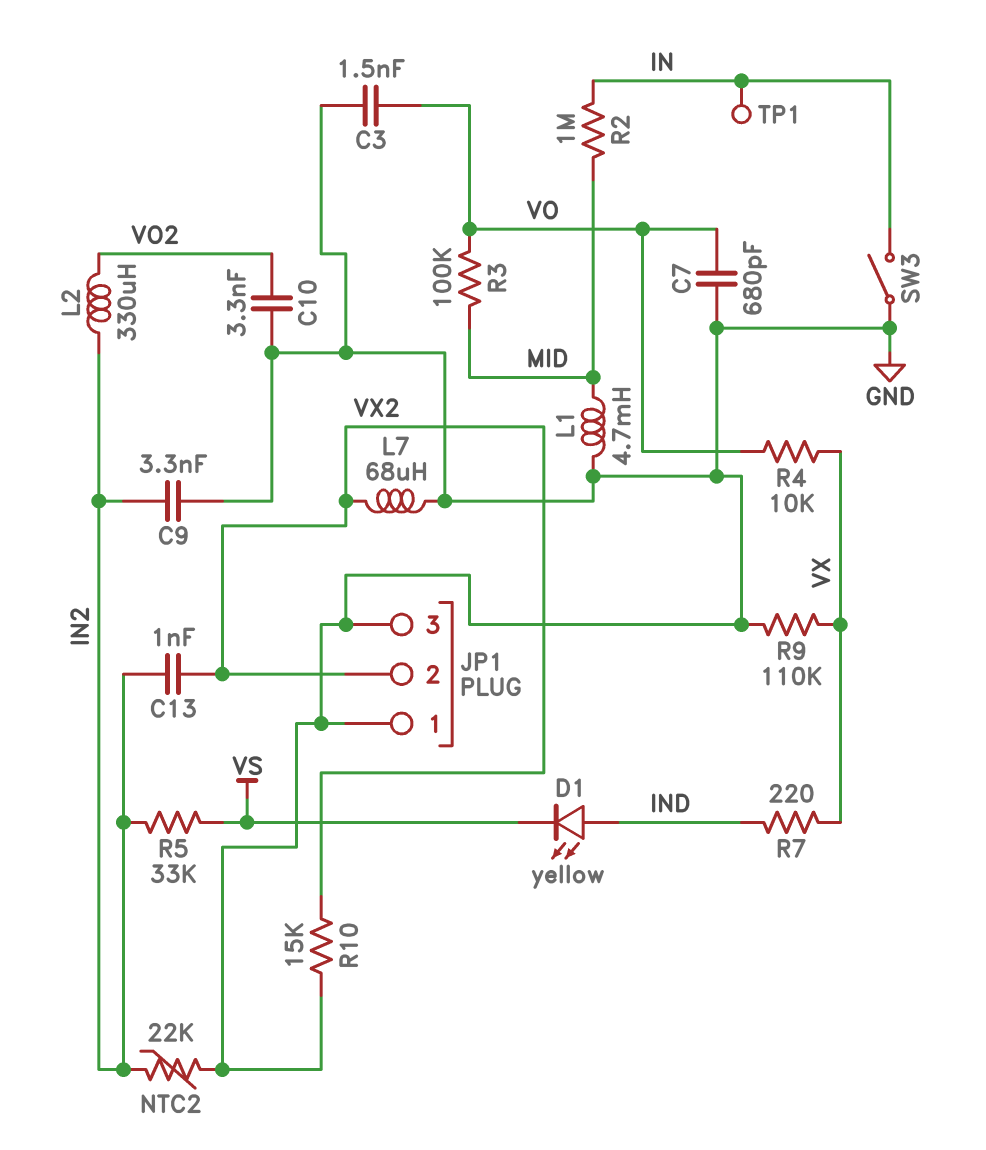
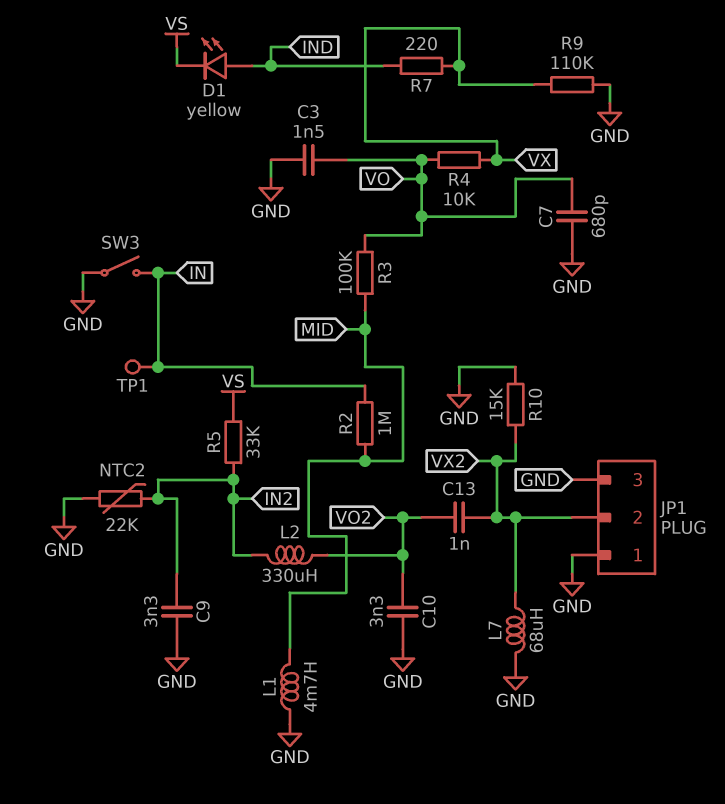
C13: 1nF (IN2, VX2) -> 1nF (VO2, VX2)

